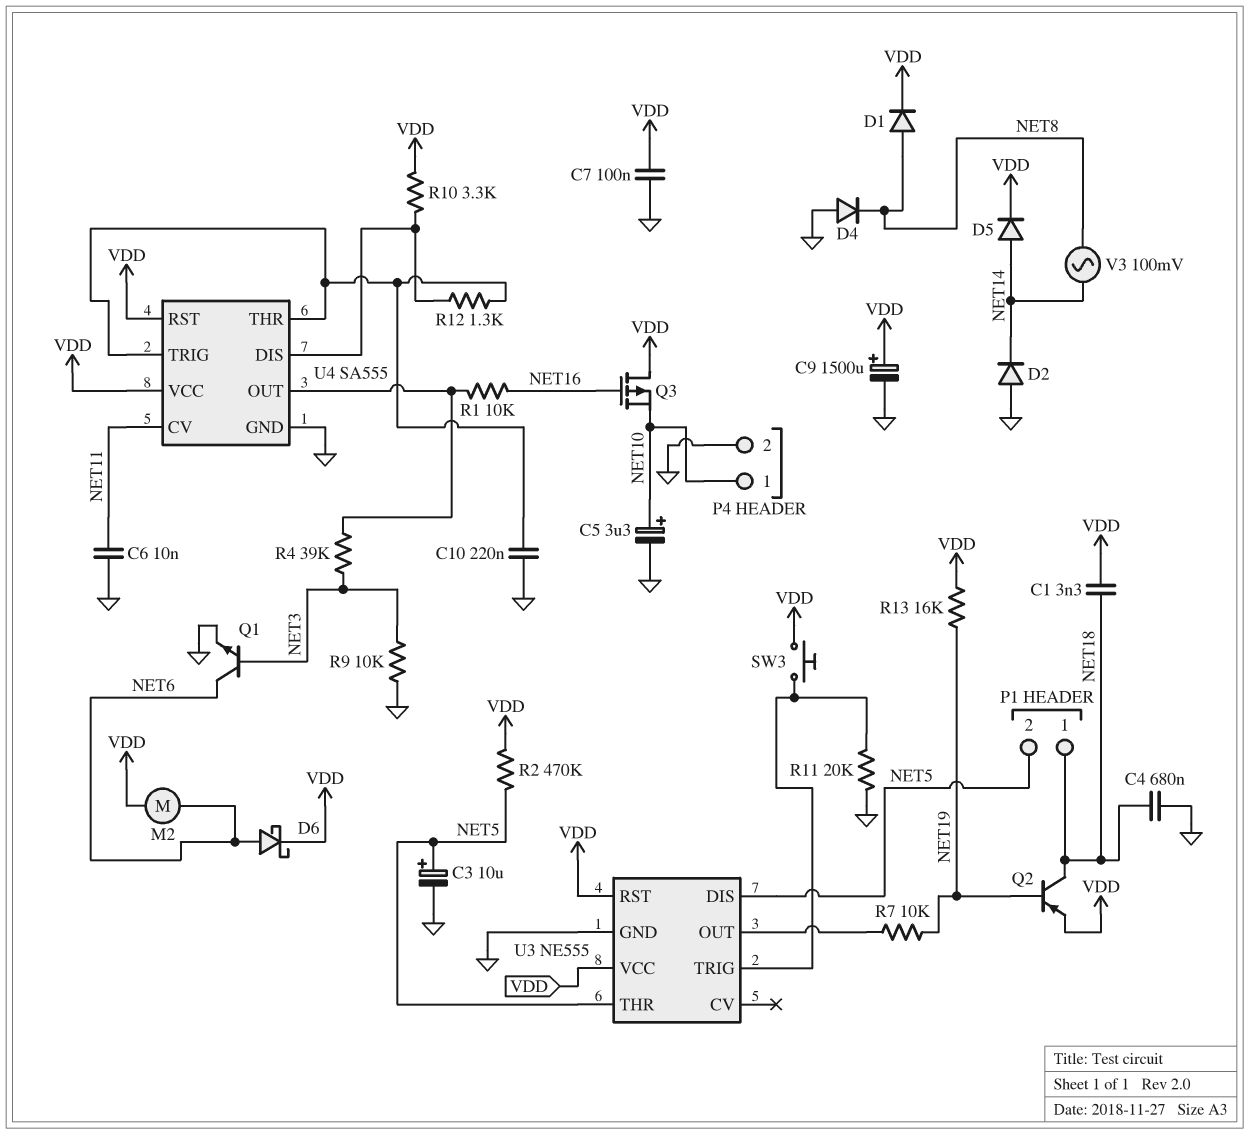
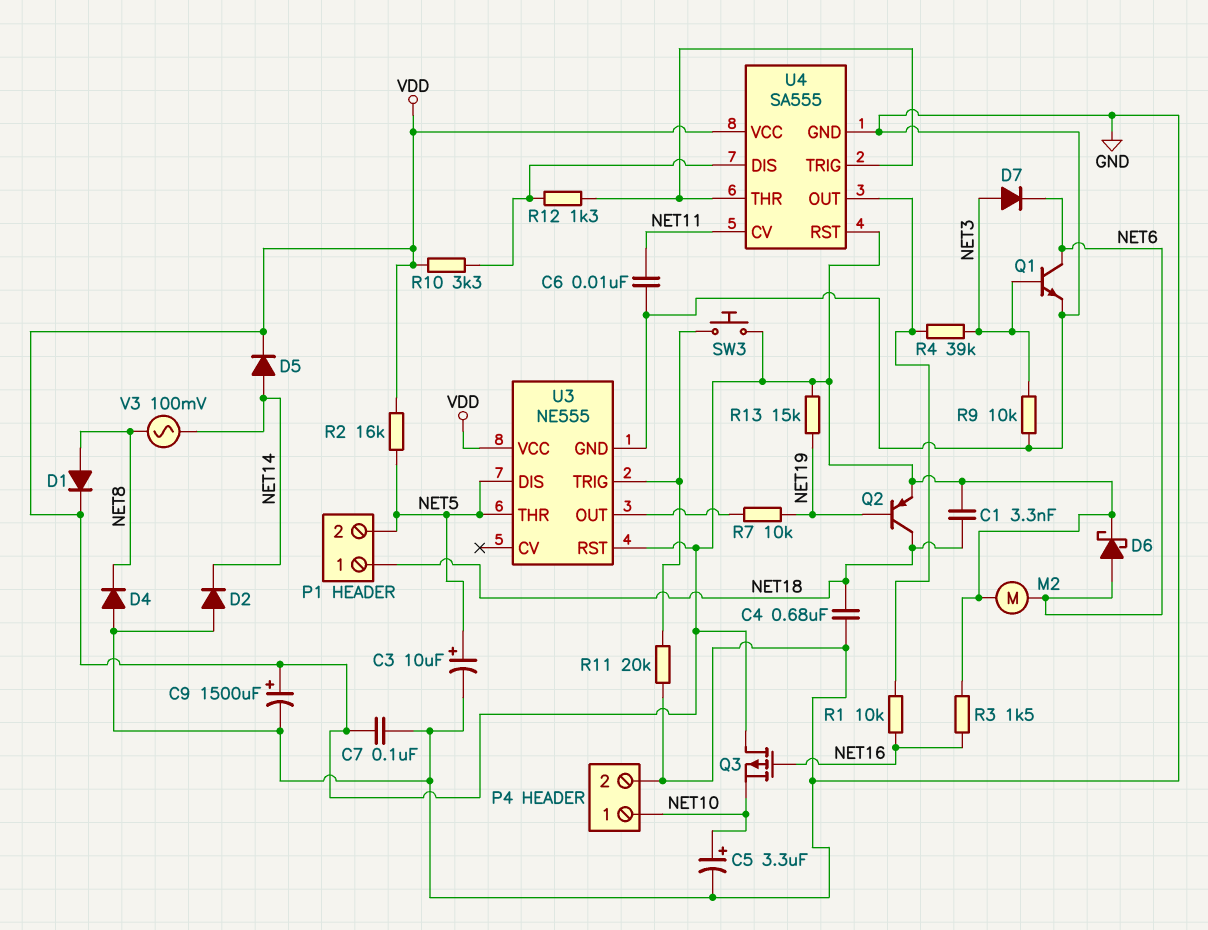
C10: 220nF (GND, U4/THR) -> none
D7: none -> diode (A NET3, K NET6)
R2: 470k (NET5, VDD) -> 16k (NET5, VDD)
R3: none -> 1.5k (NET16, VDD)
R13: 16k (NET19, VDD) -> 15k (NET19, VDD)

